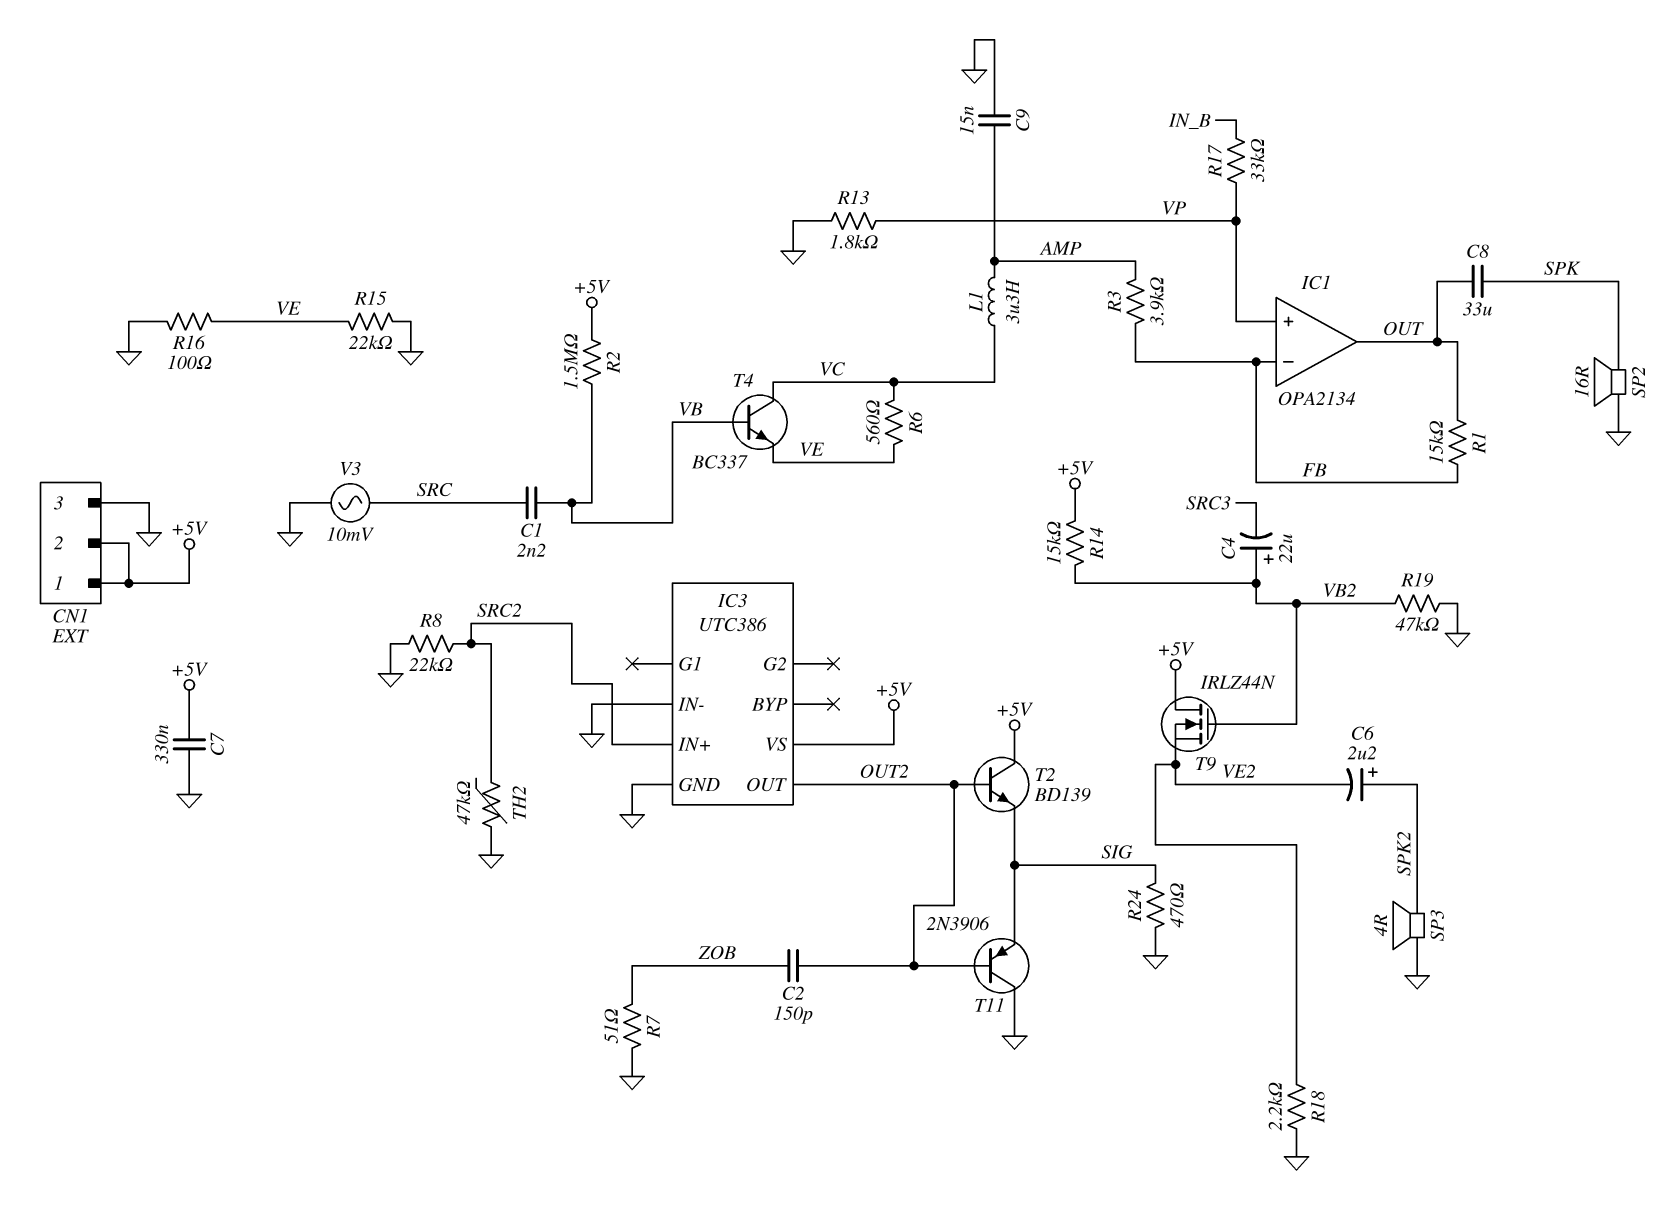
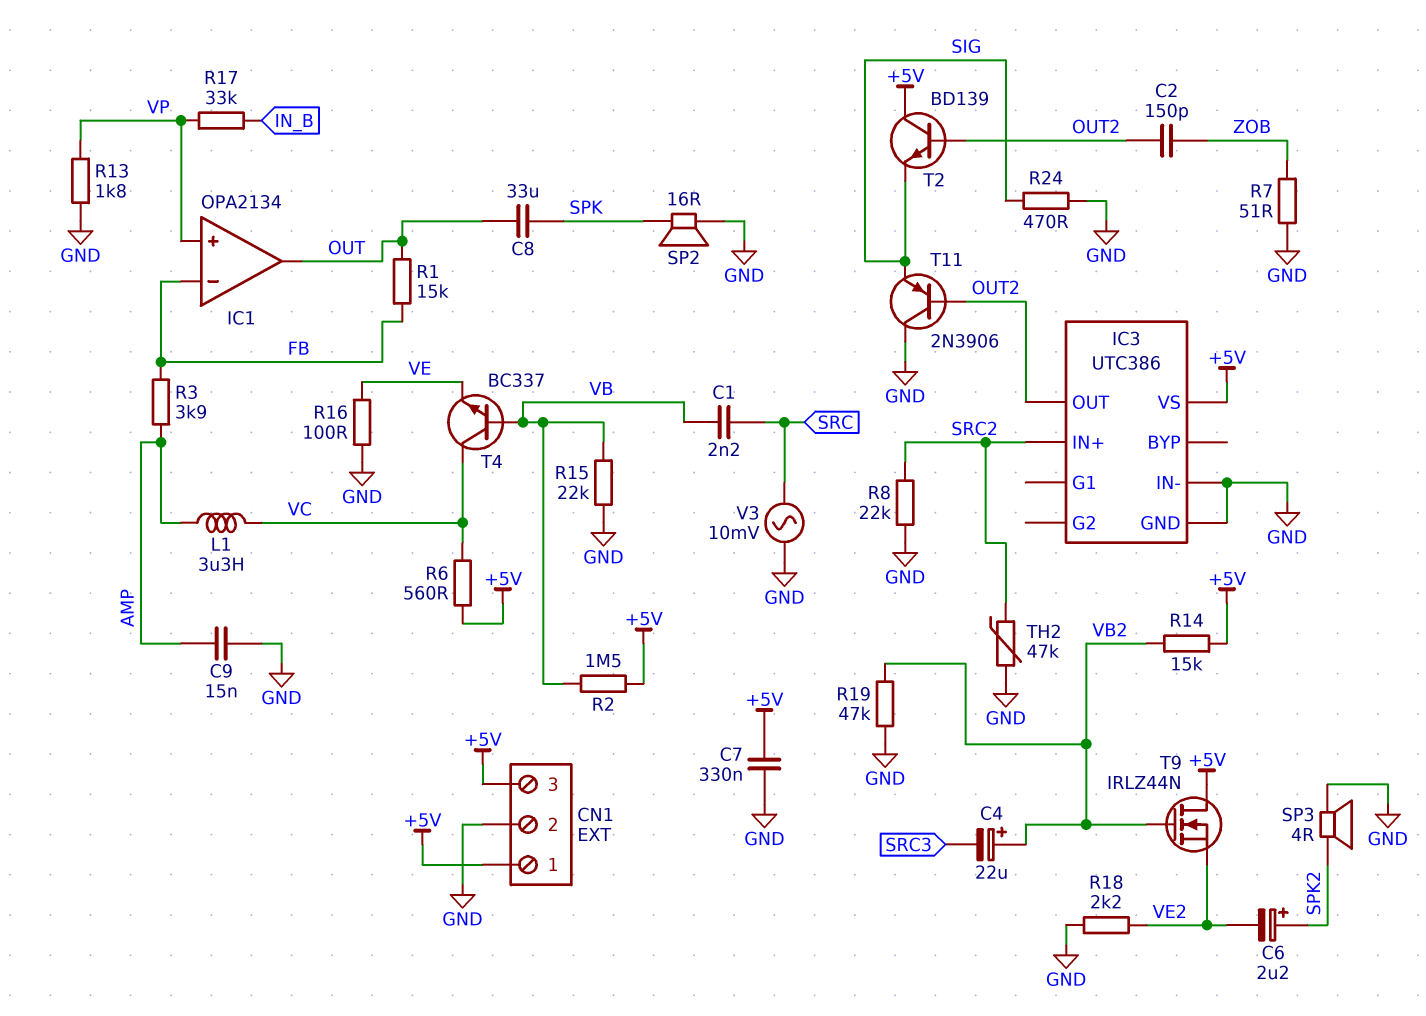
CN1 pin 2: +5V -> GND
CN1 pin 3: GND -> +5V
R6: 560 (VC, VE) -> 560 (+5V, VC)
R15: 22k (GND, VE) -> 22k (GND, VB)

